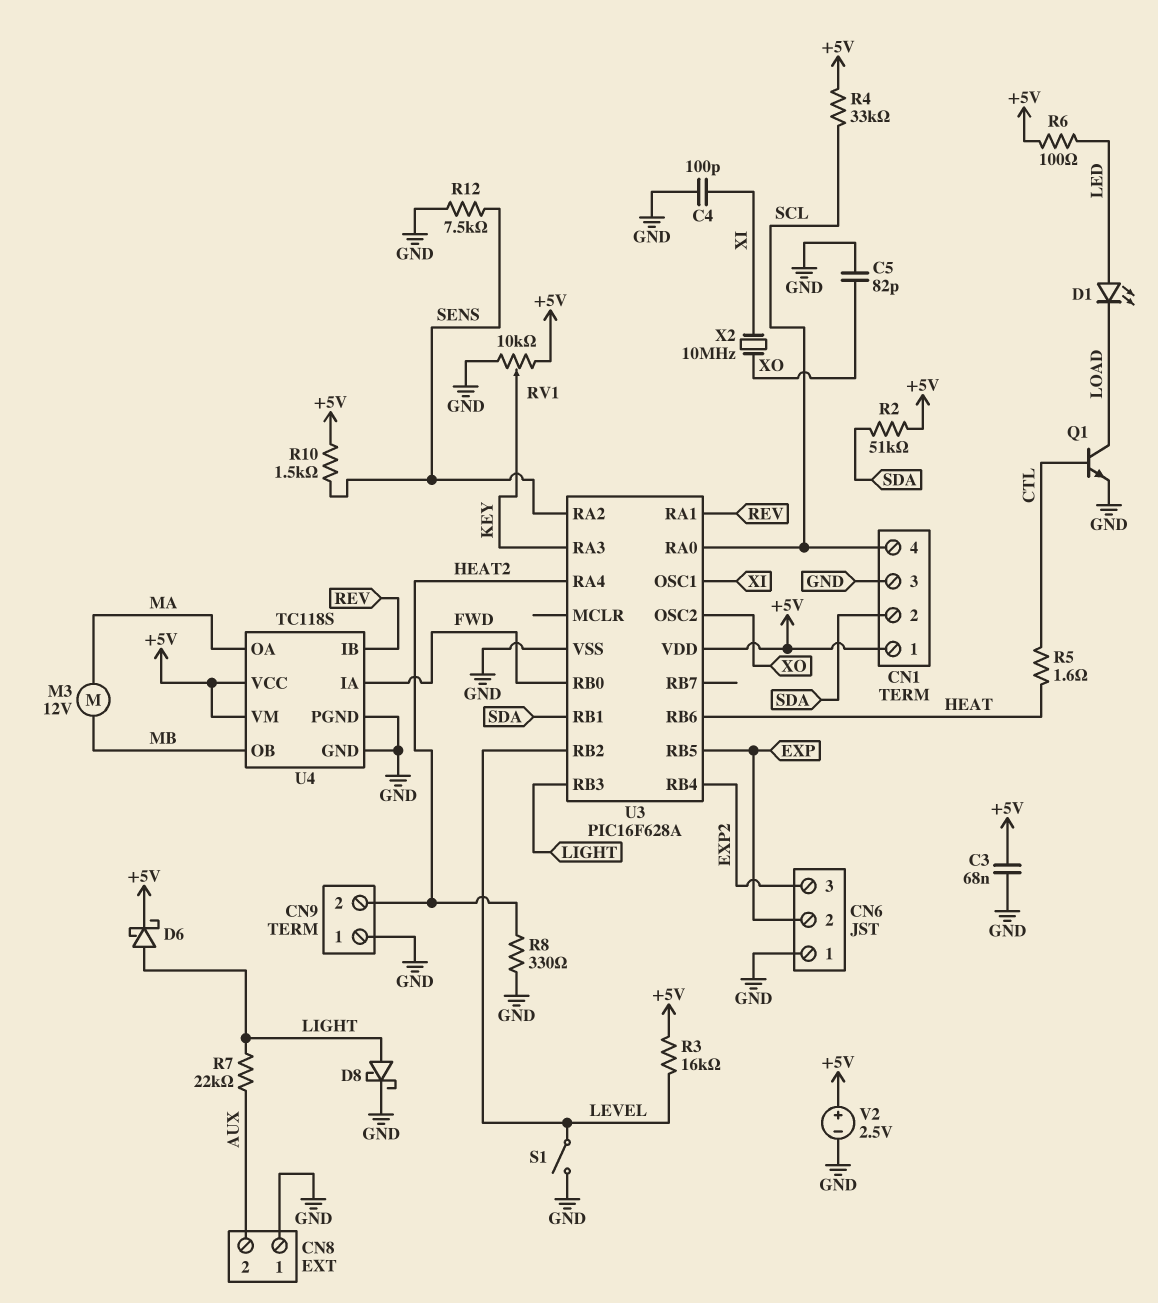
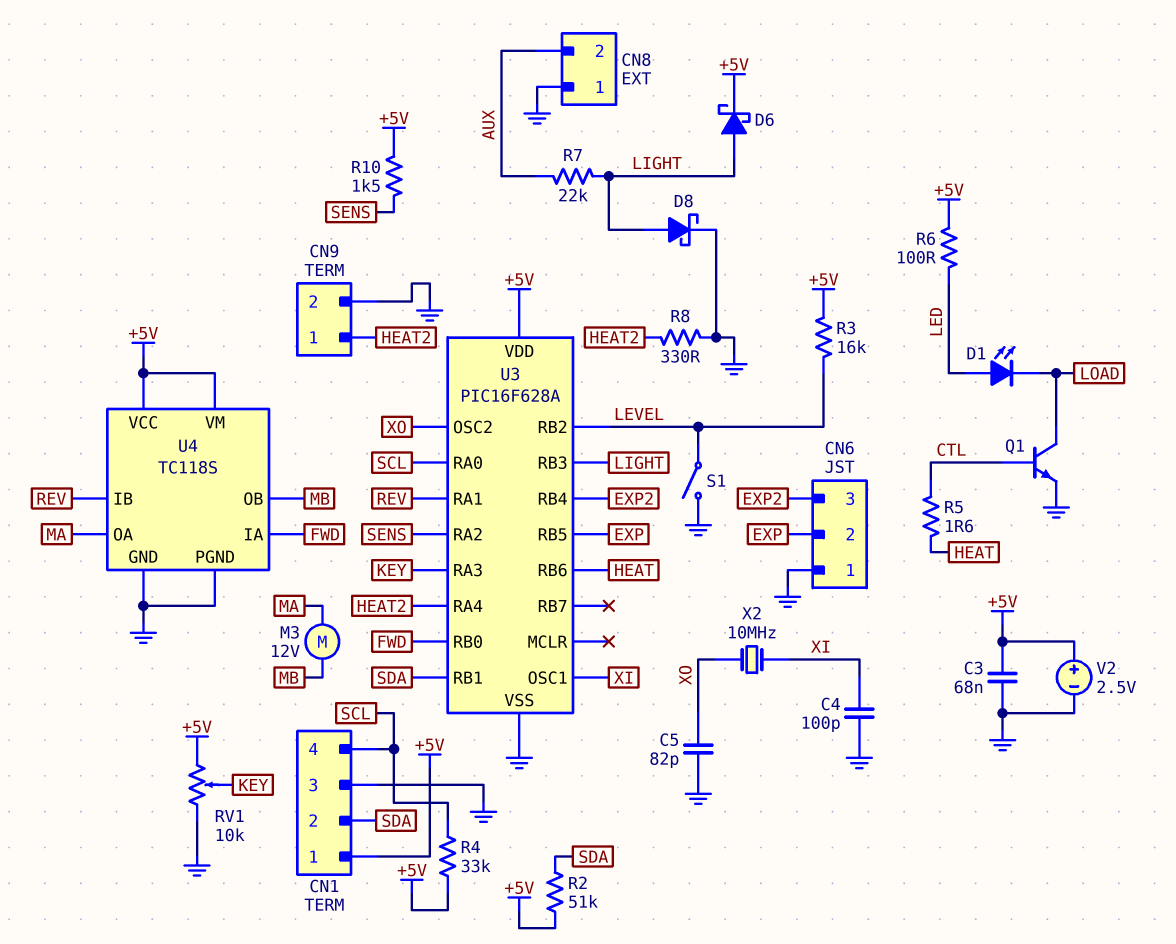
CN9 pin 1: GND -> HEAT2
CN9 pin 2: HEAT2 -> GND
R12: 7.5k (GND, SENS) -> none

